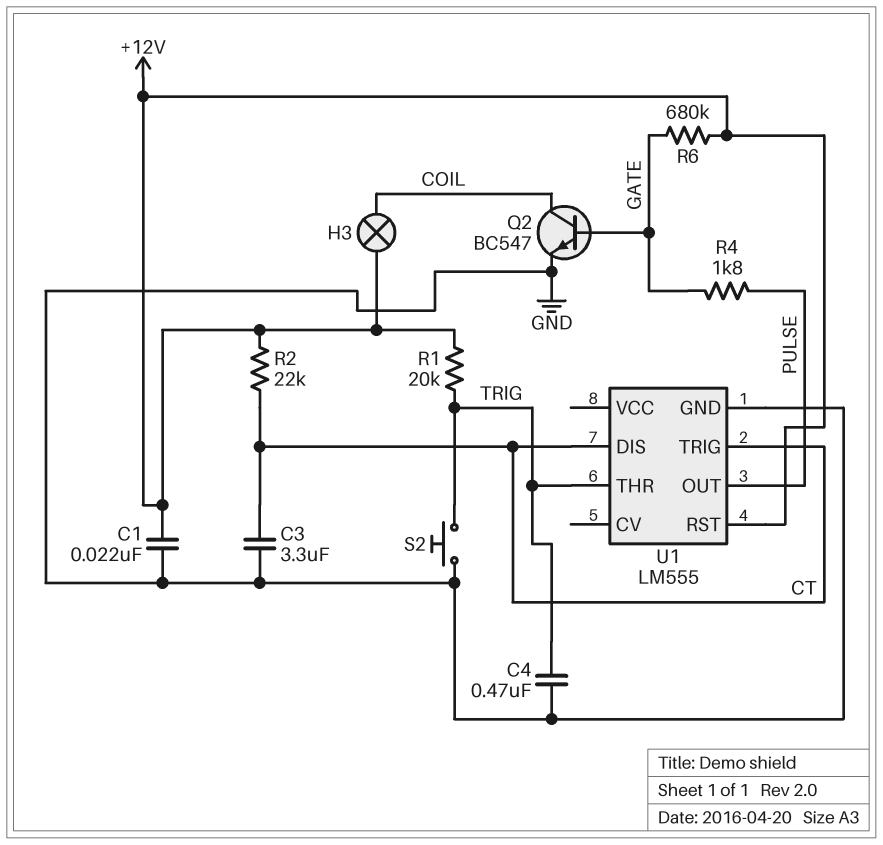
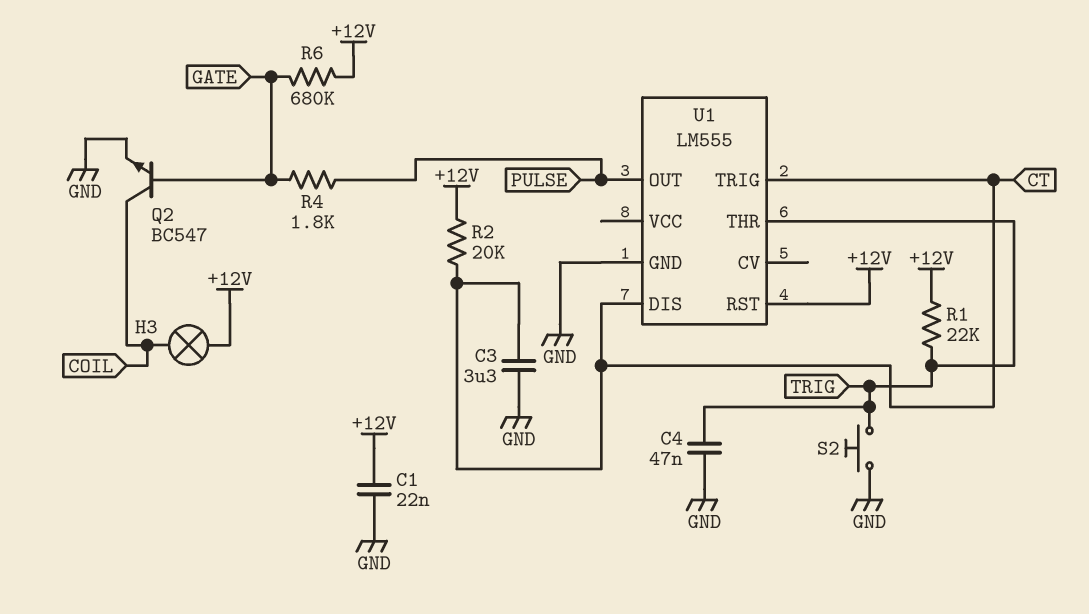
C4: 470nF (GND, TRIG) -> 47nF (GND, TRIG)
R1: 20k (+12V, TRIG) -> 22k (+12V, TRIG)
R2: 22k (+12V, CT) -> 20k (+12V, CT)

